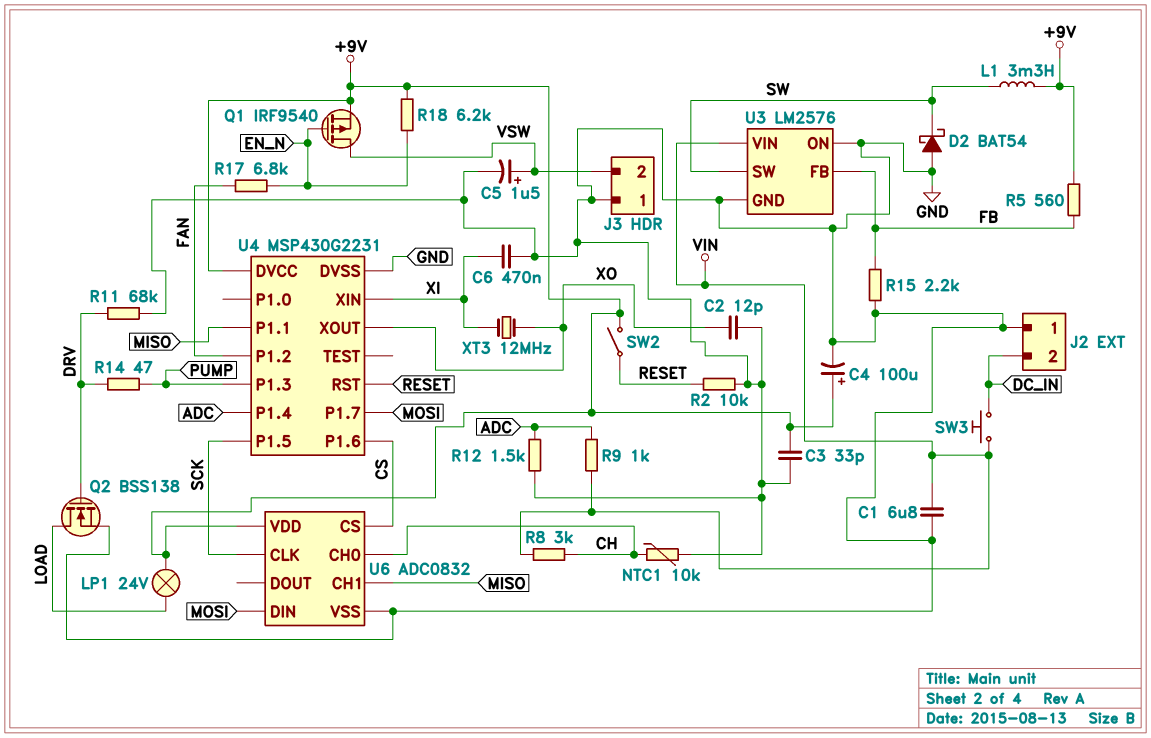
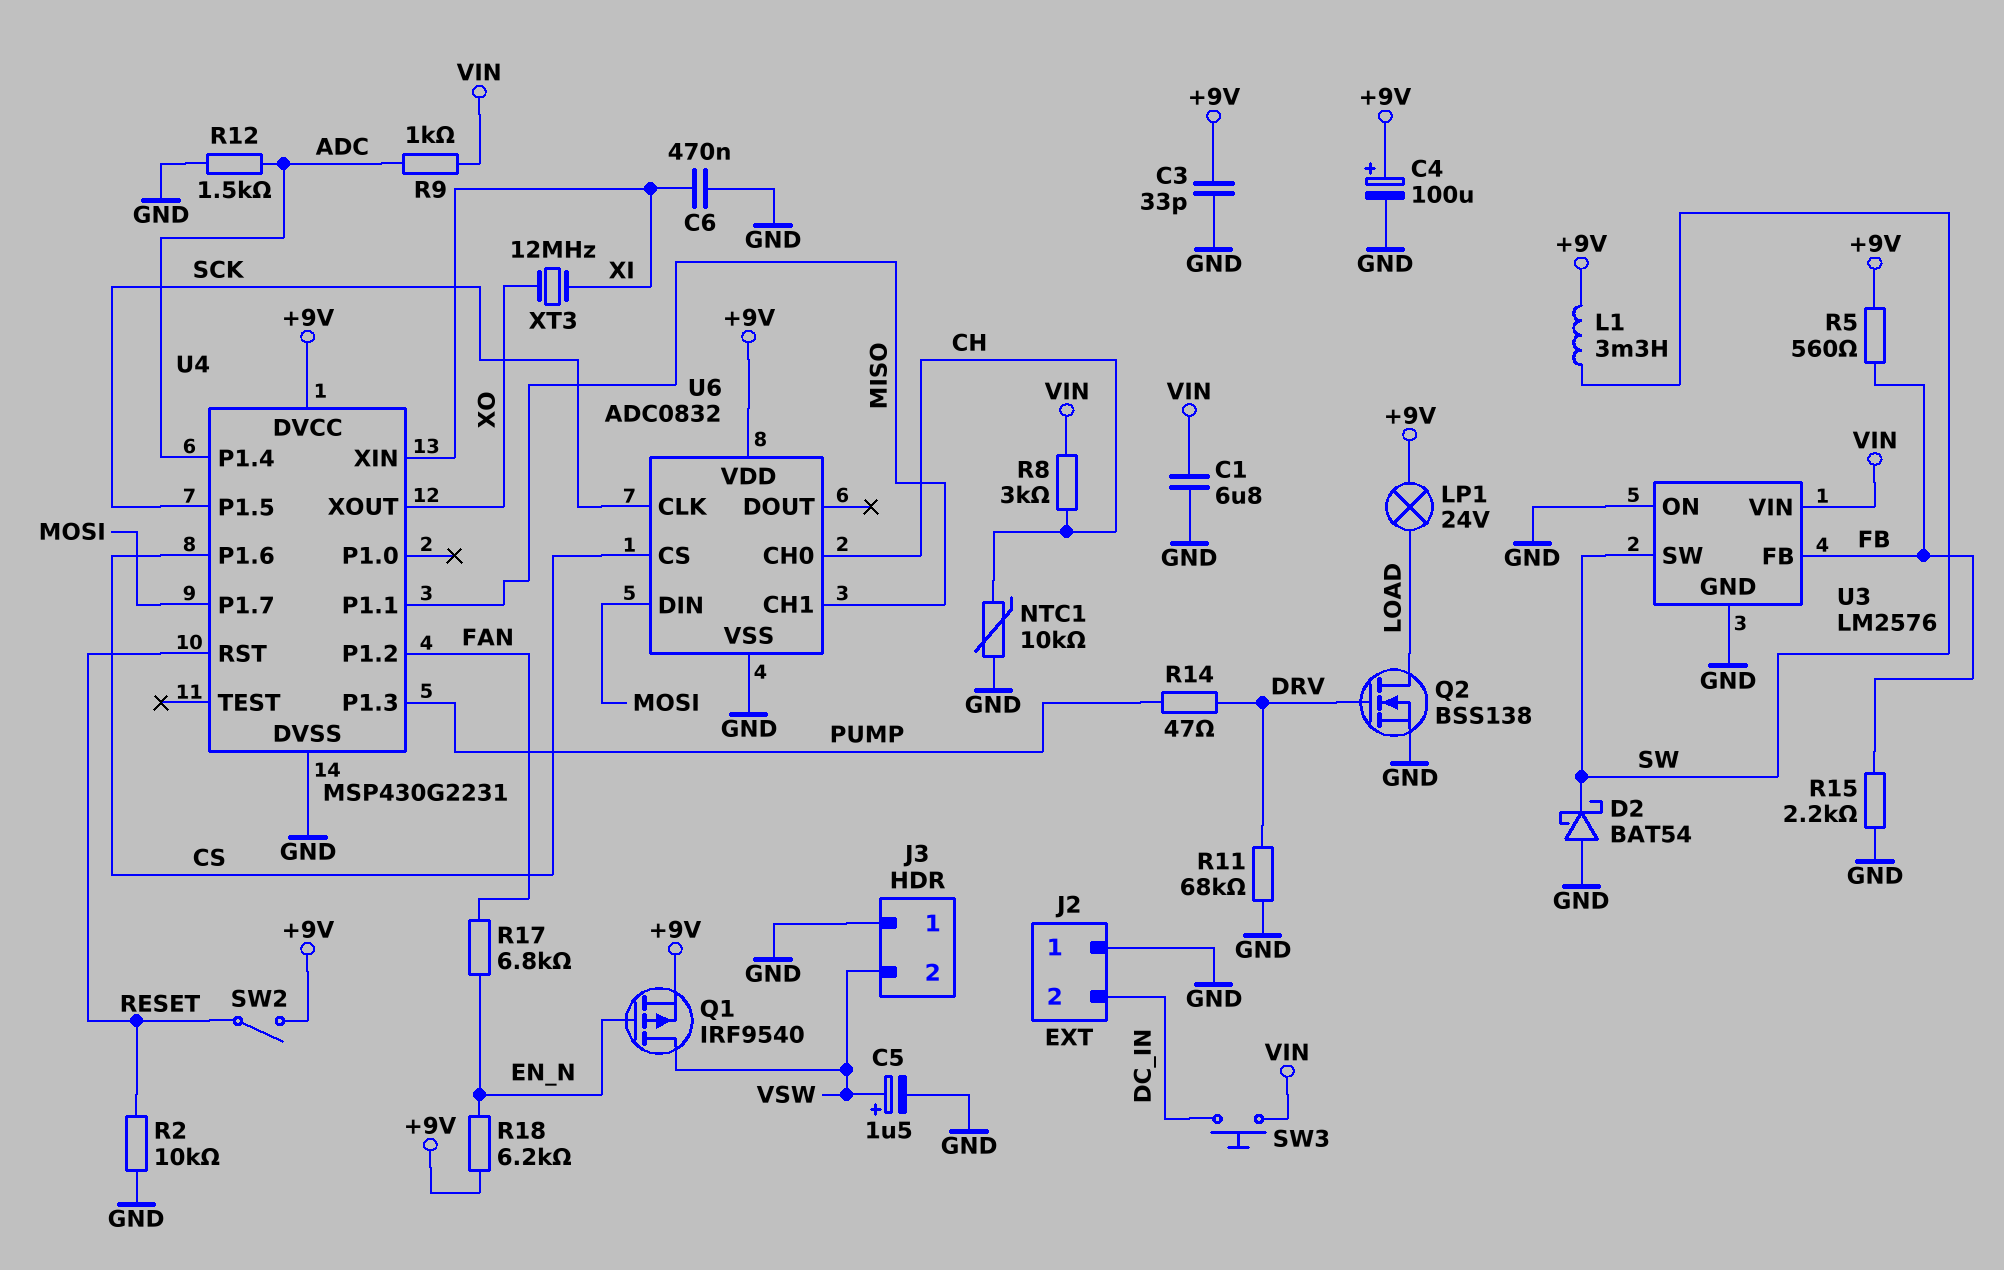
C2: 12pF (GND, XO) -> none

